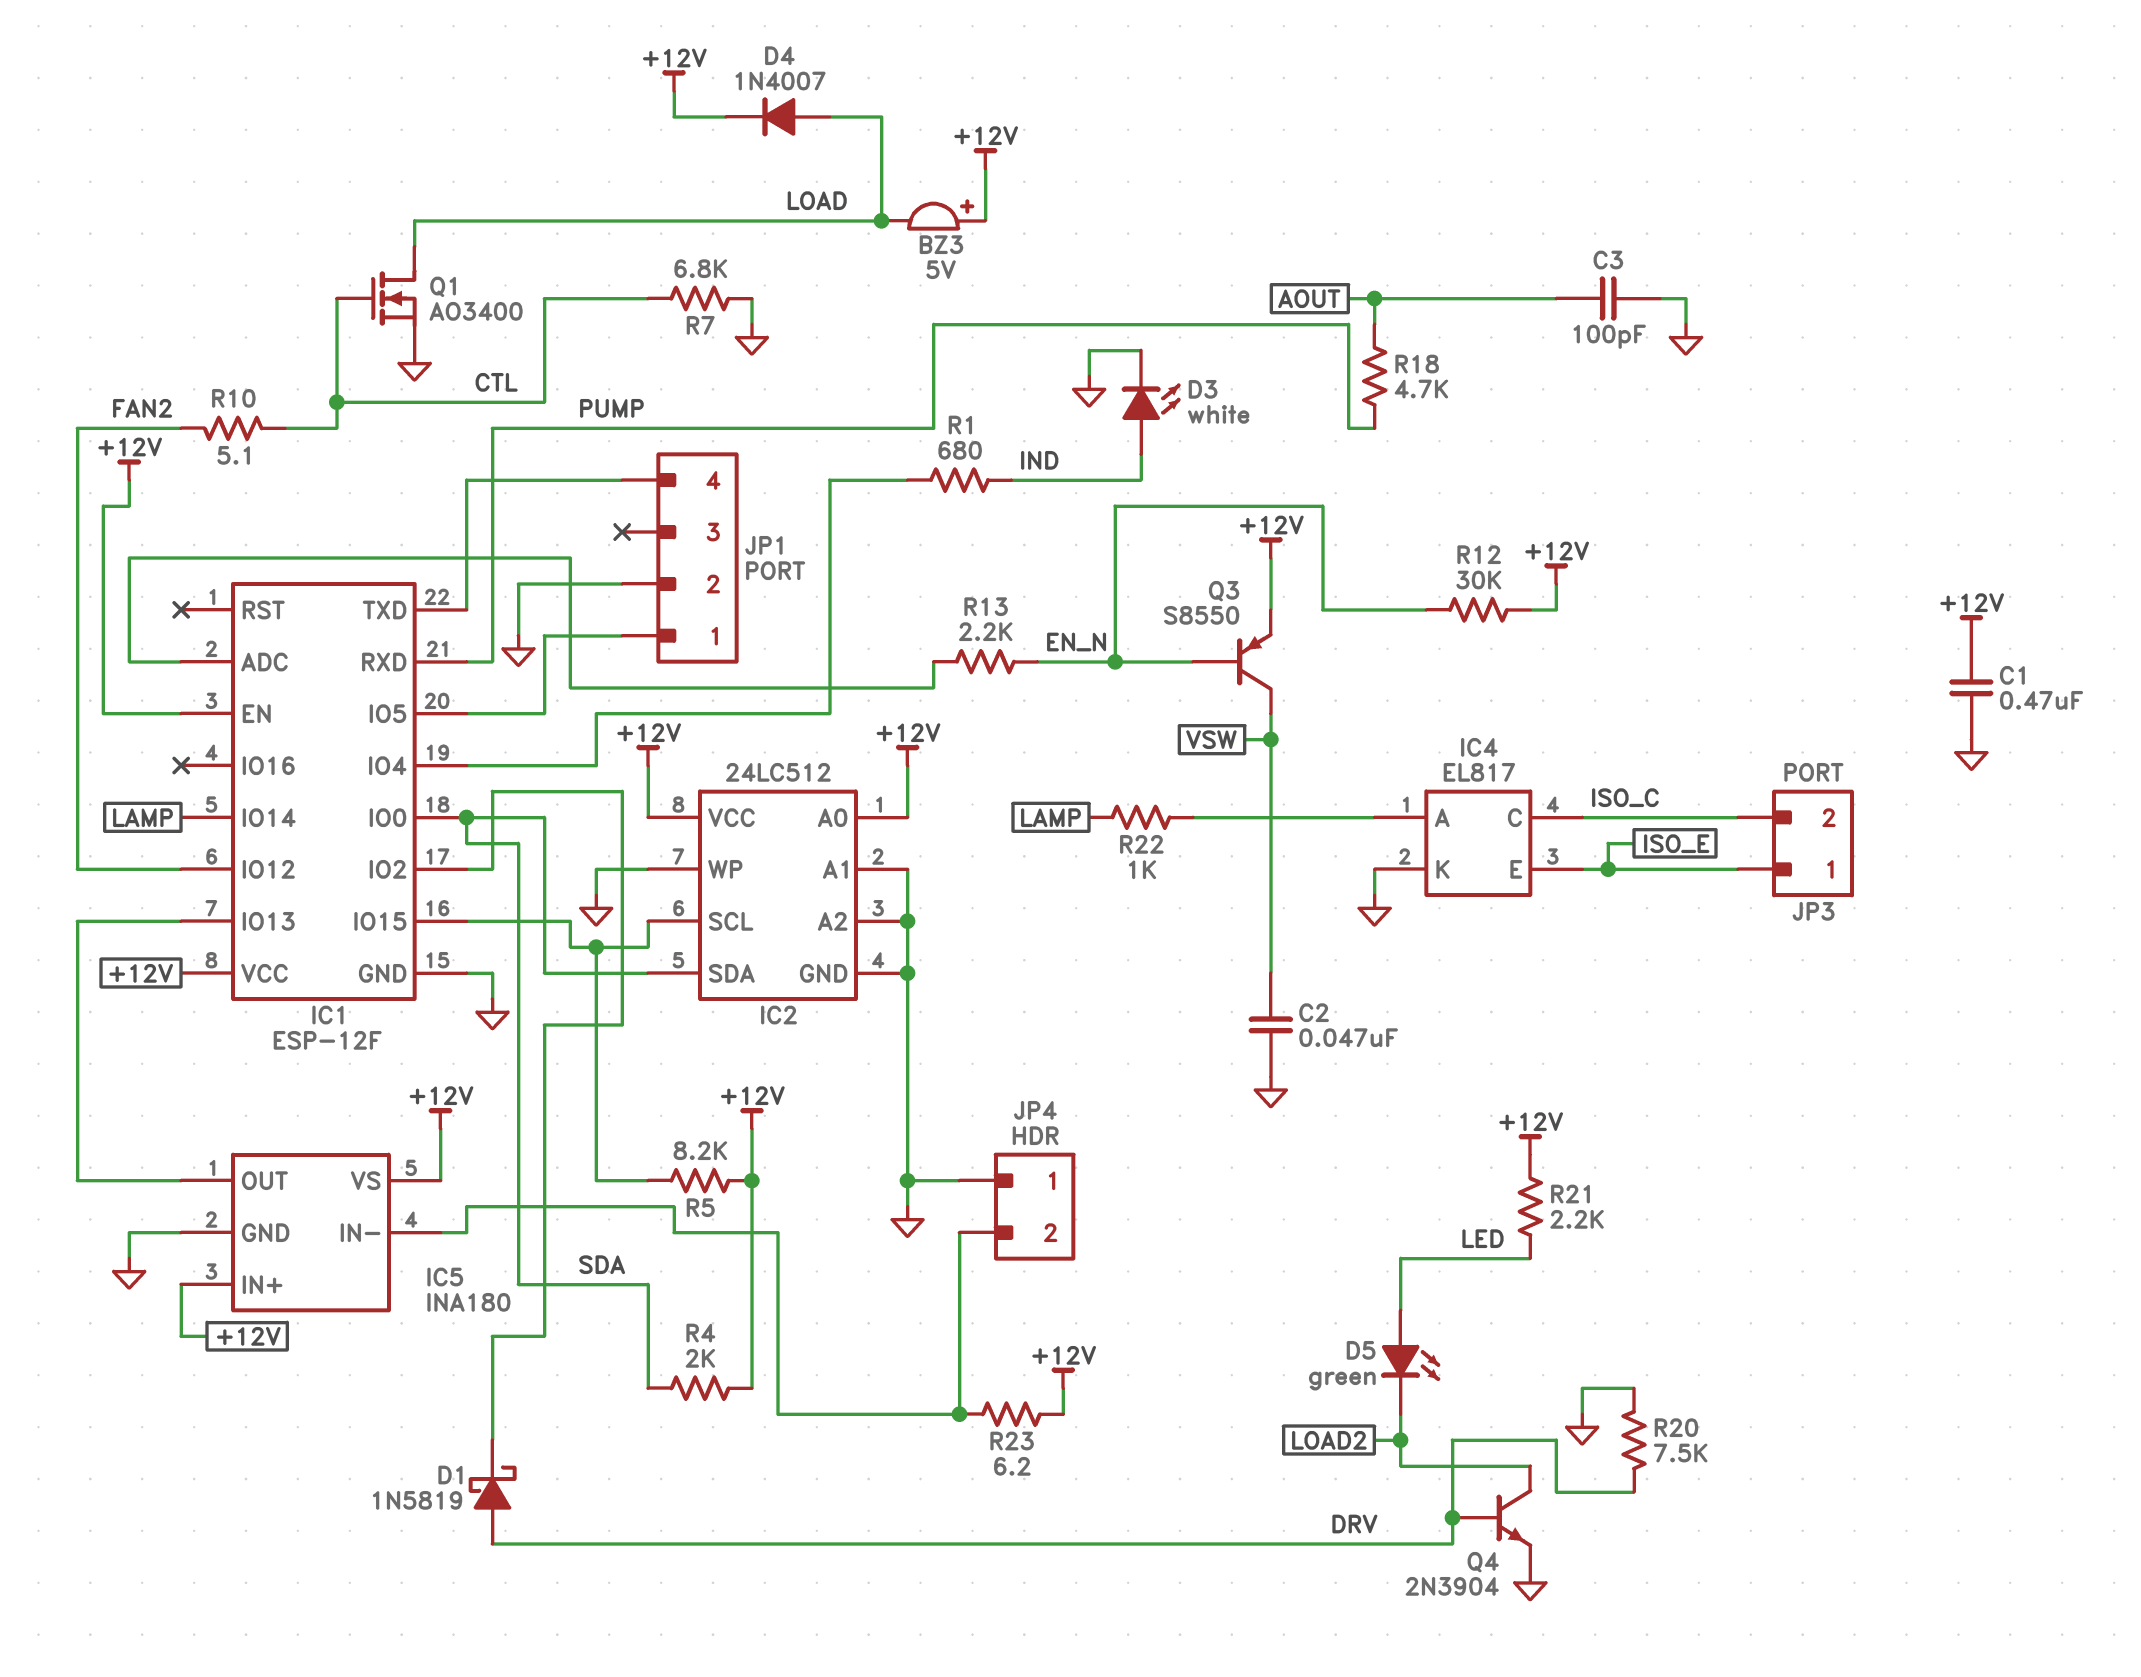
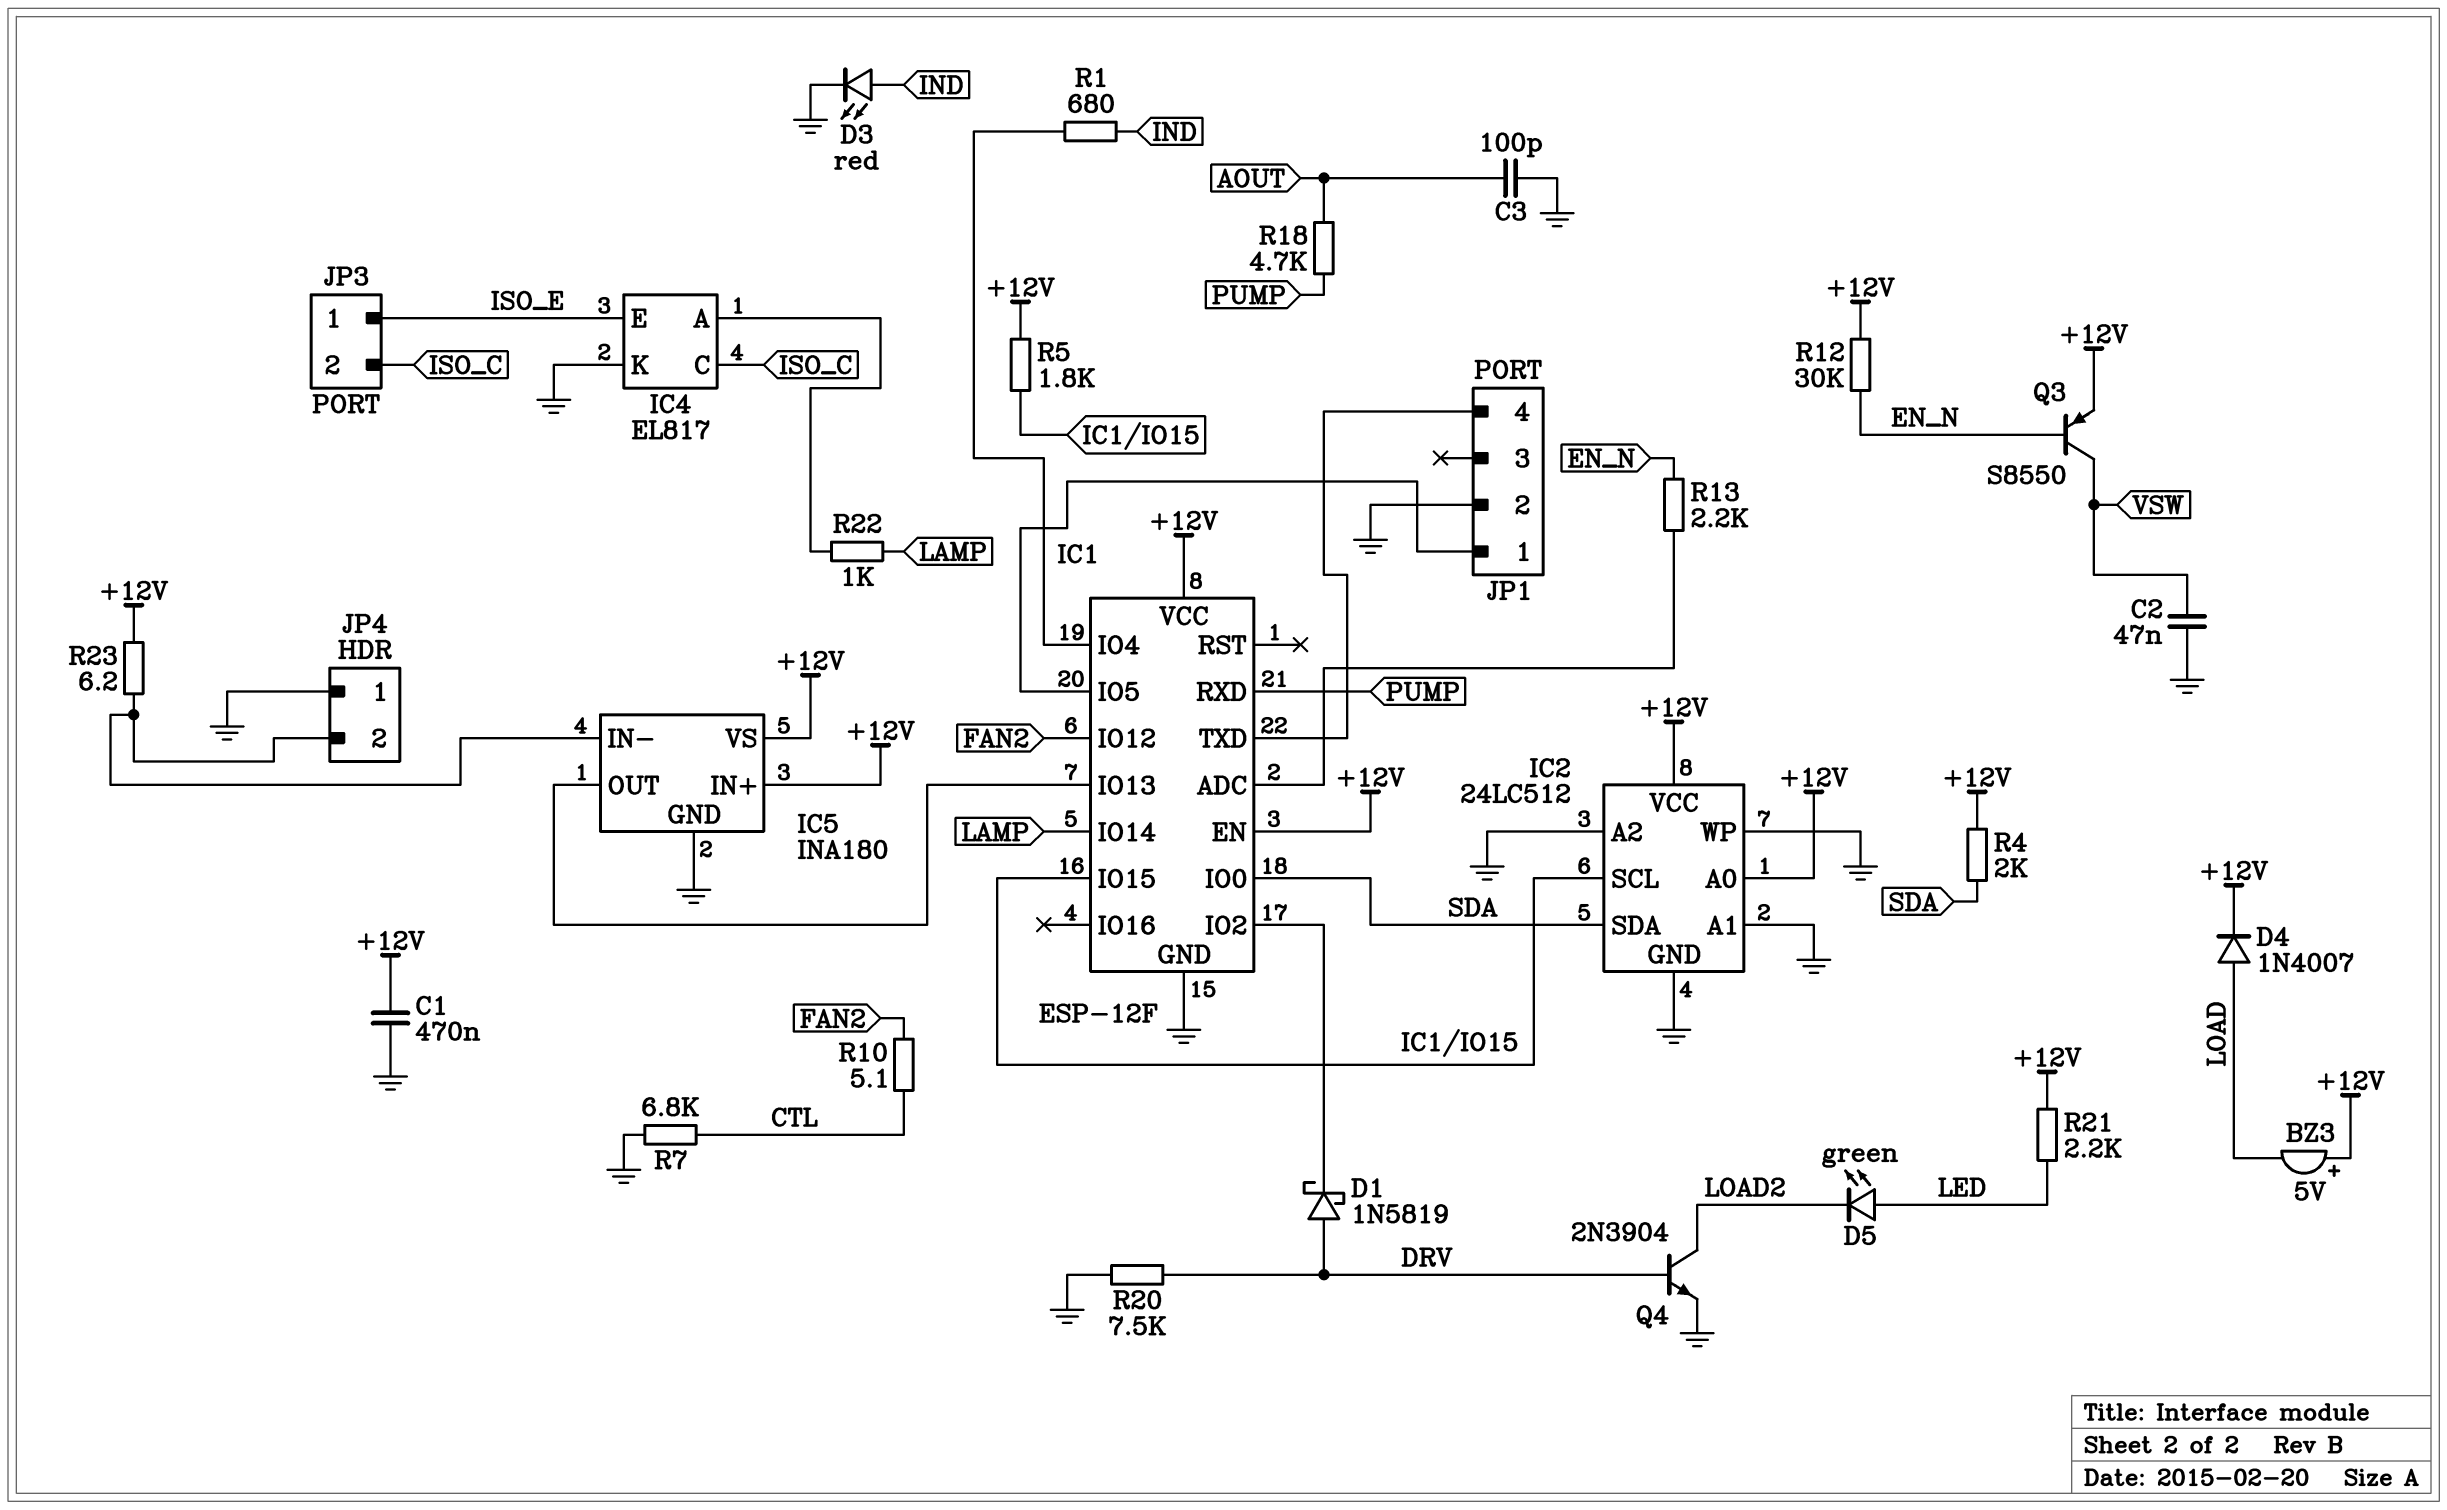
D3: LED white (A IND, K GND) -> LED red (A IND, K GND)
Q1: NMOS AO3400 (G CTL, D LOAD, S GND) -> none
R5: 8.2k (+12V, IC1/IO15) -> 1.8k (+12V, IC1/IO15)

